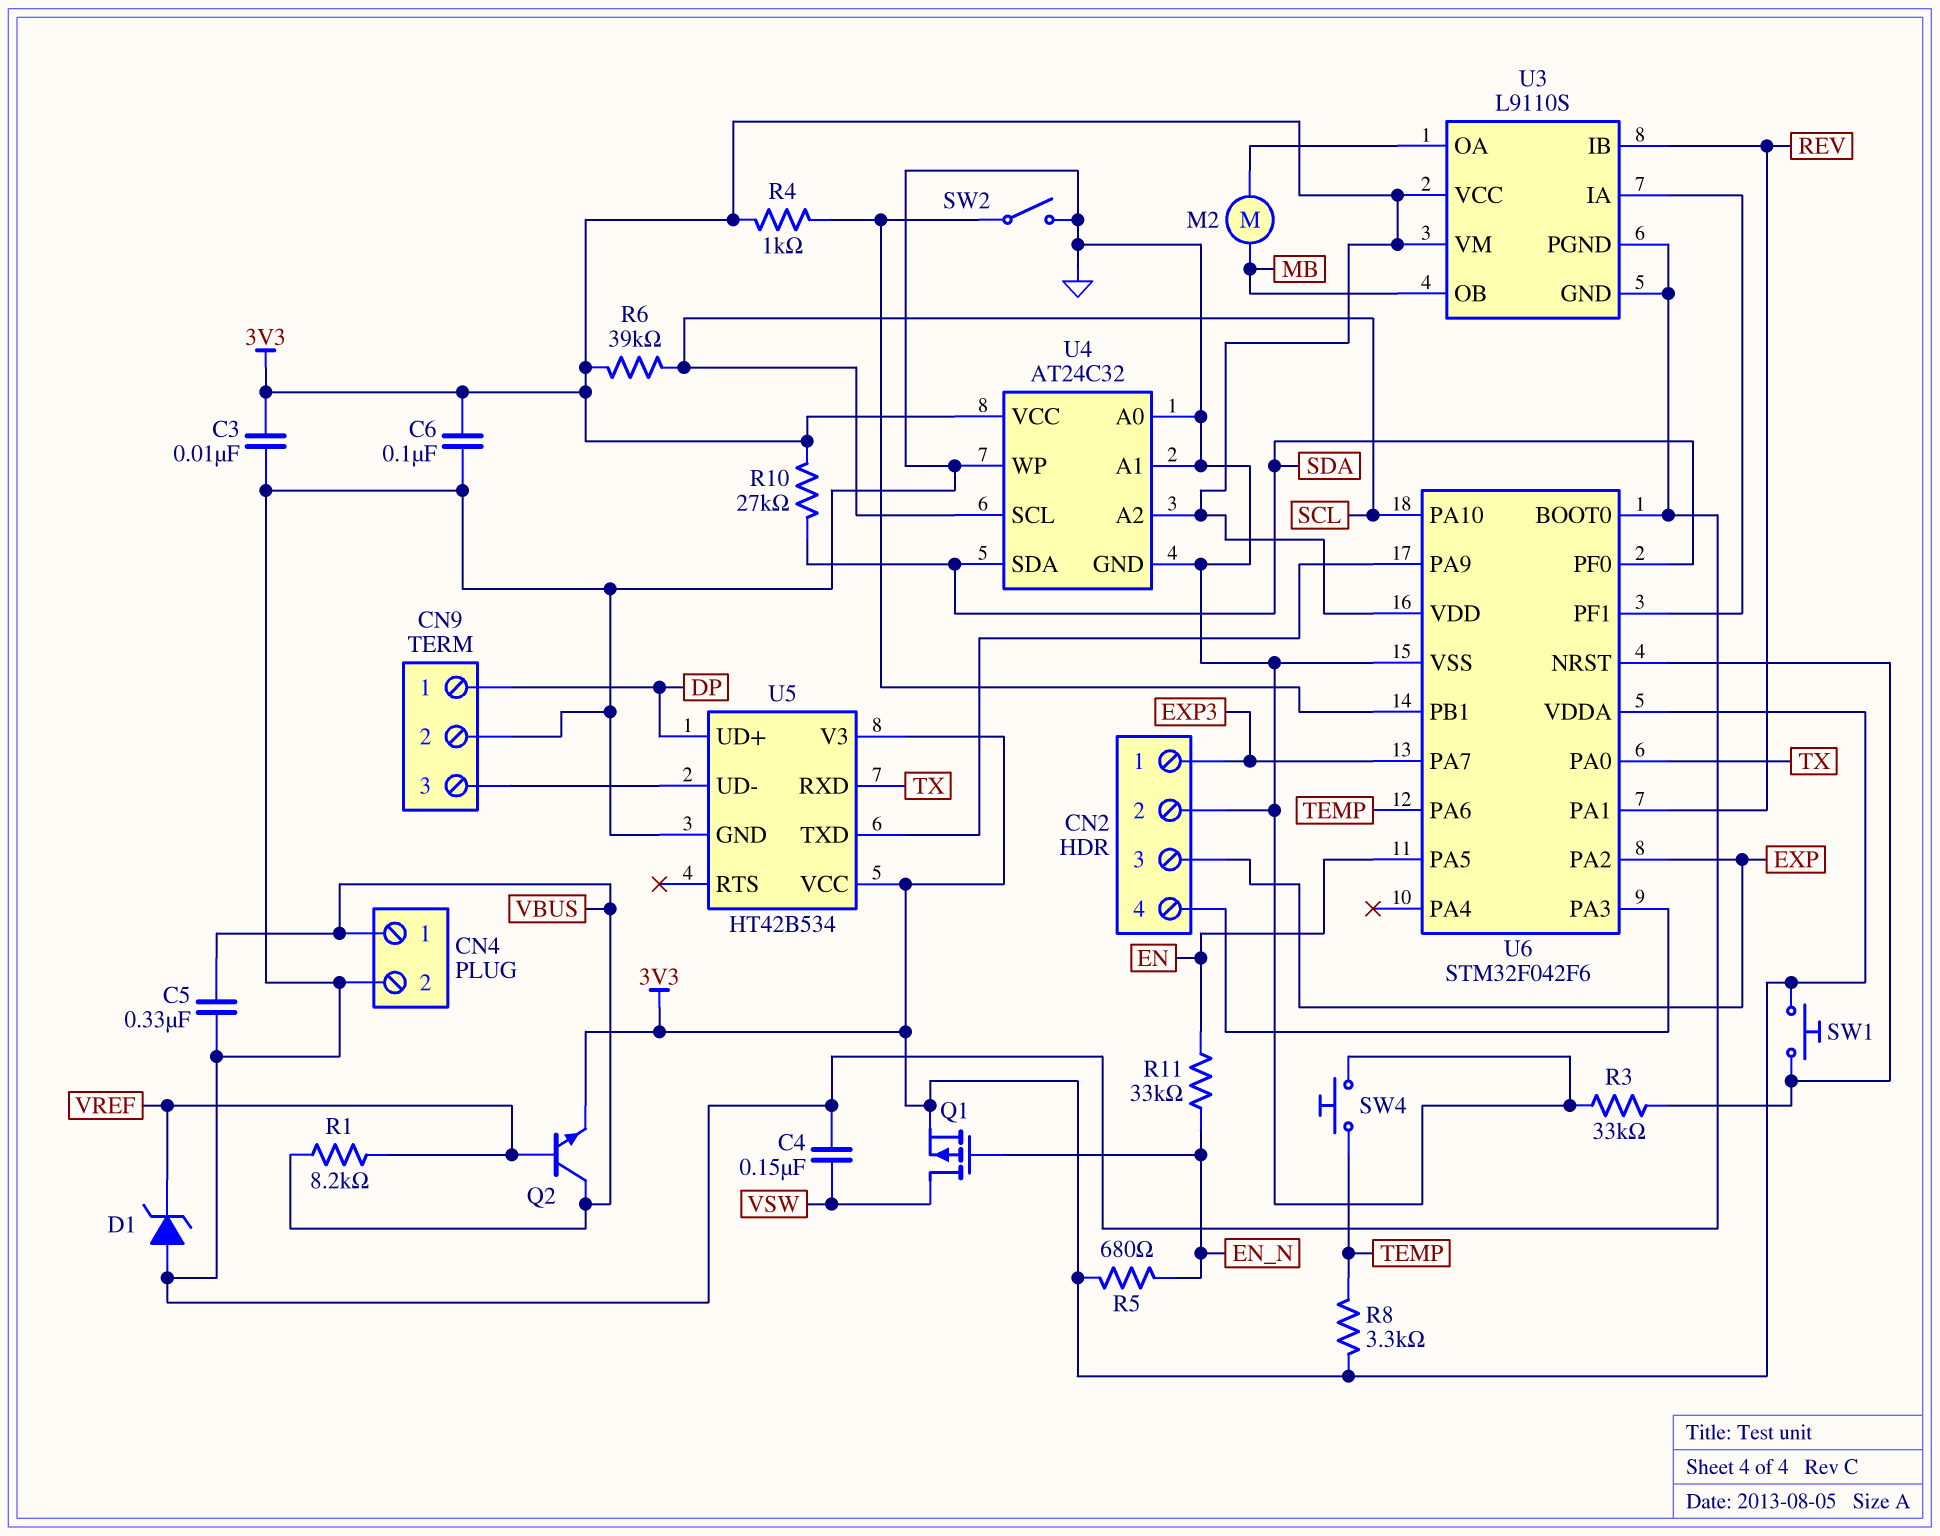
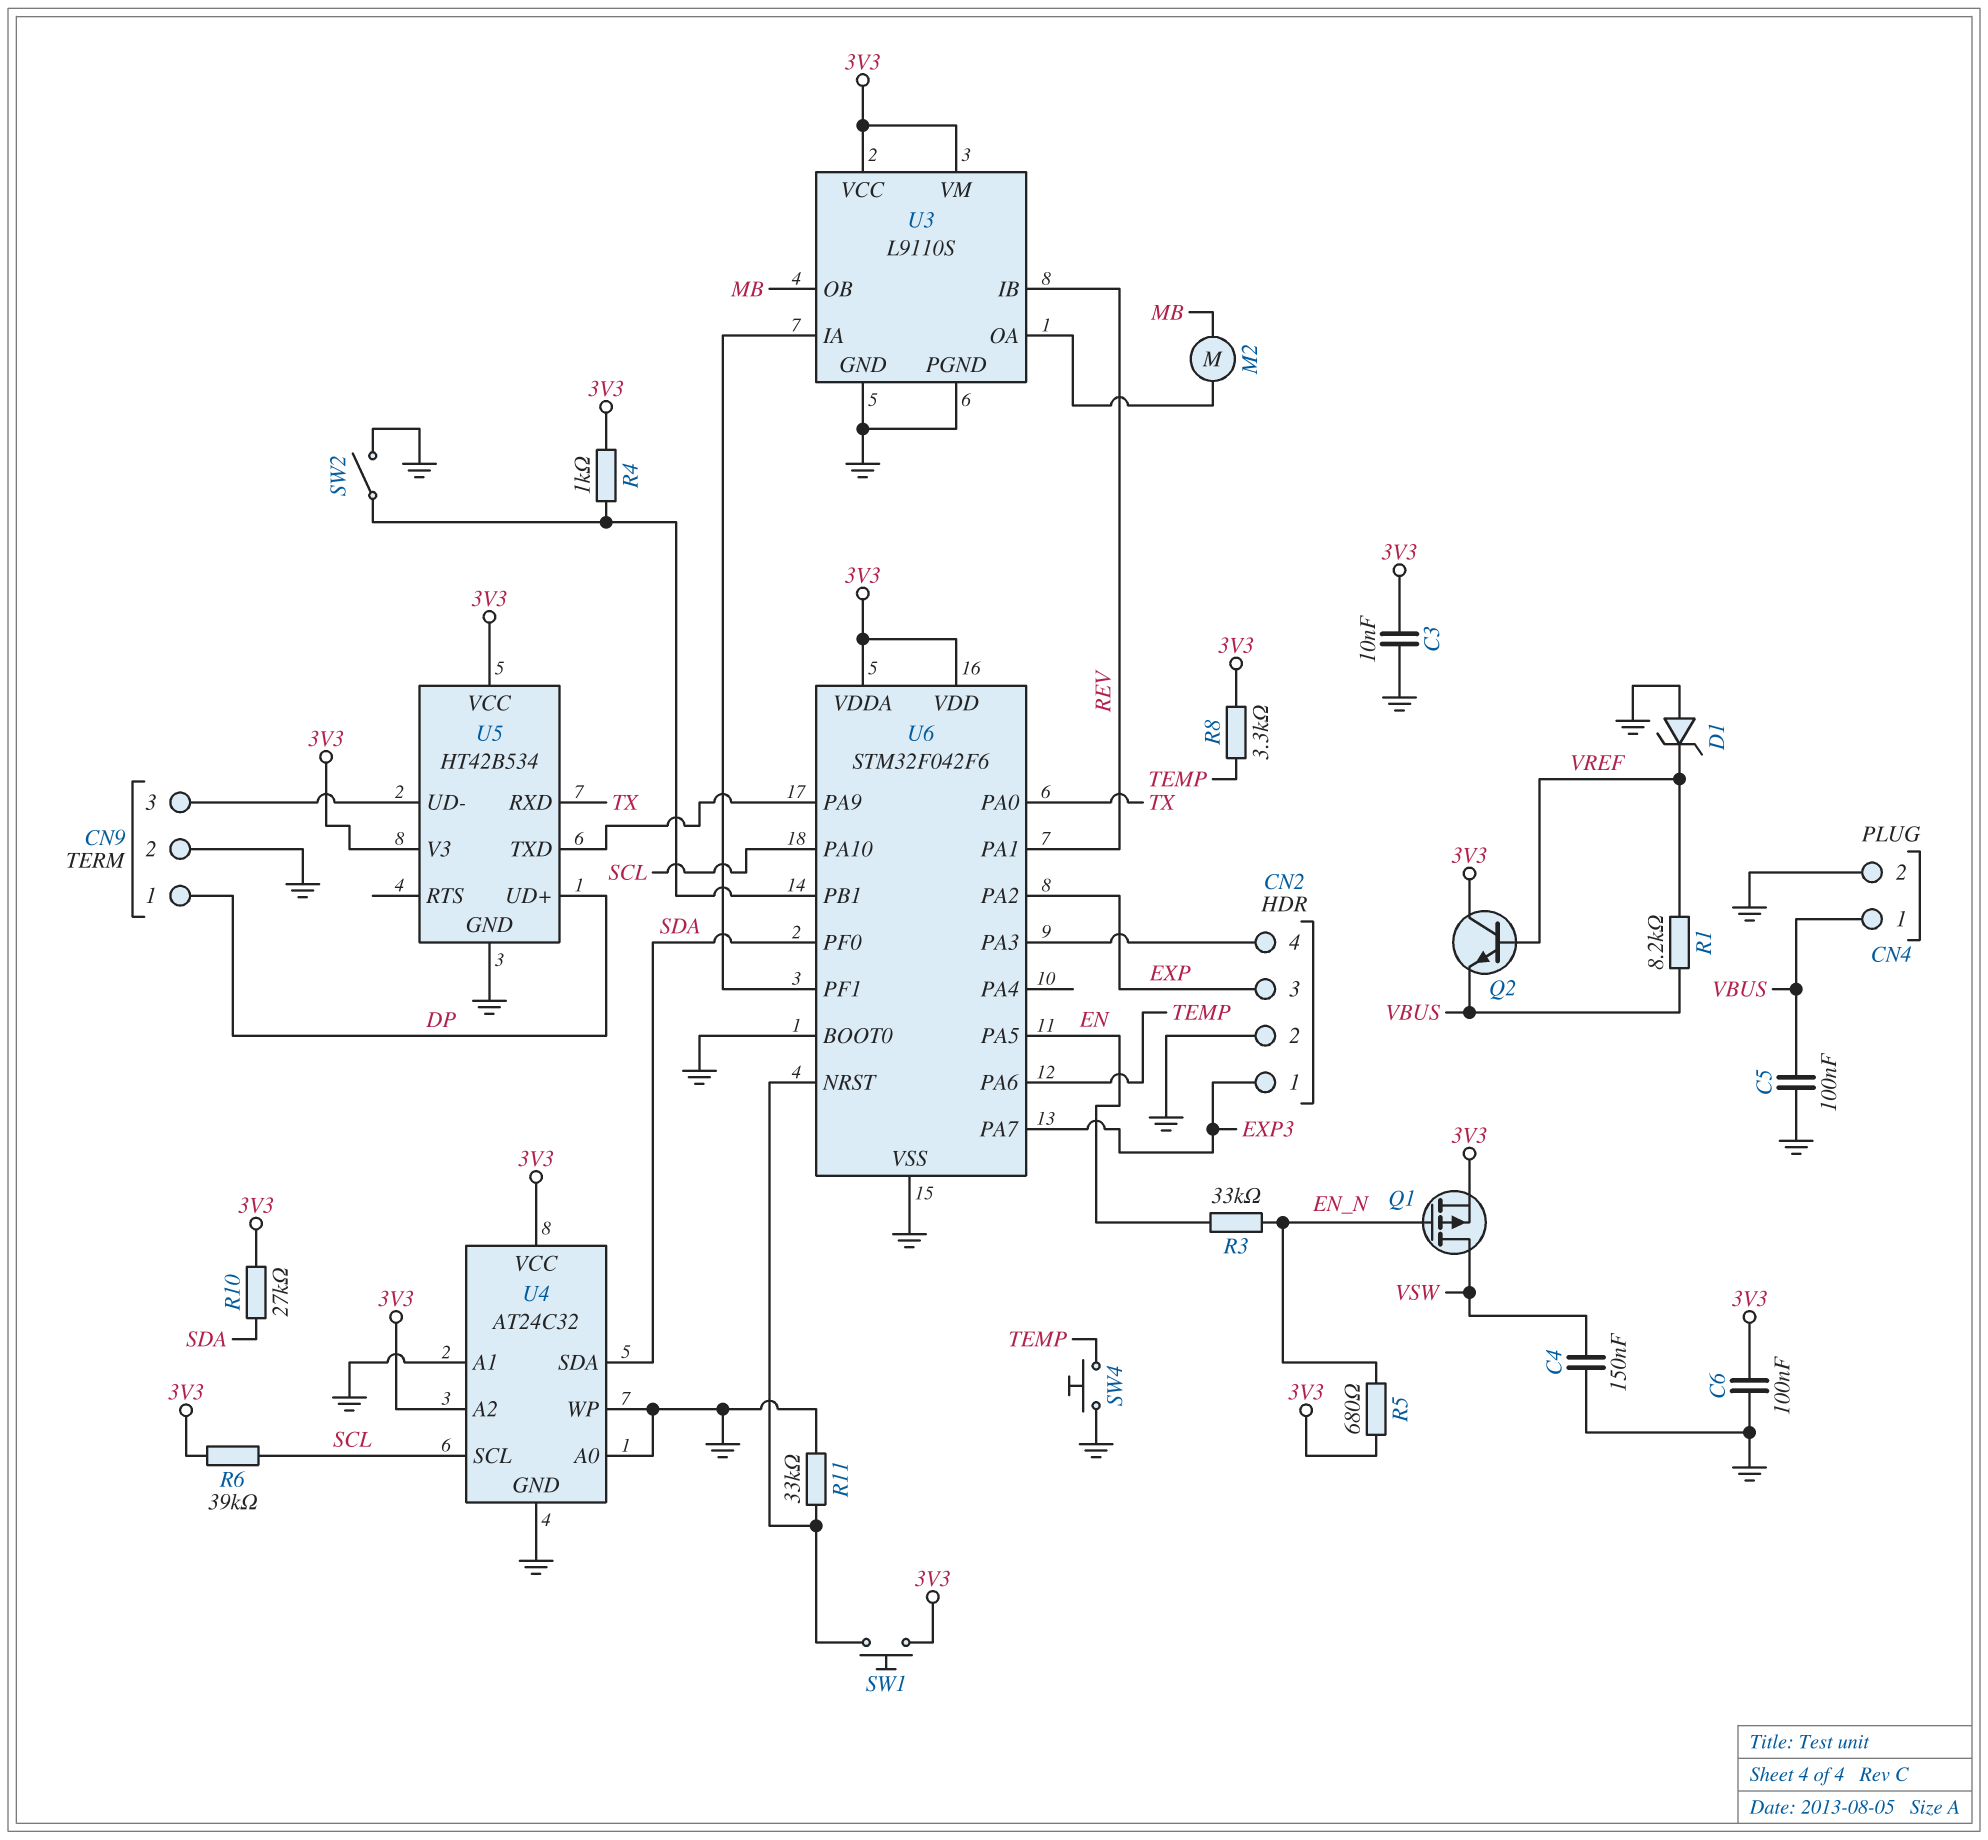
C5: 330nF (GND, VBUS) -> 100nF (GND, VBUS)
Q2: NPN (B VREF, C VBUS, E 3V3) -> NPN (B VREF, C 3V3, E VBUS)
R3: 33k (GND, U6/NRST) -> 33k (EN, EN_N)
R11: 33k (EN, EN_N) -> 33k (GND, U6/NRST)

